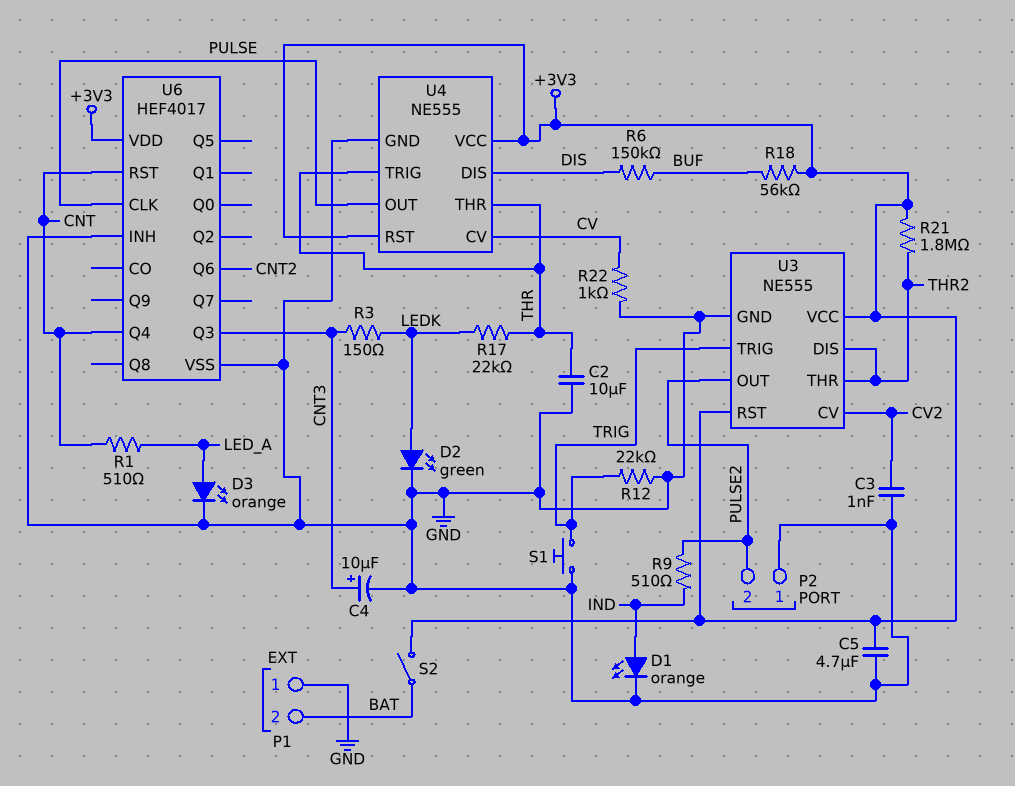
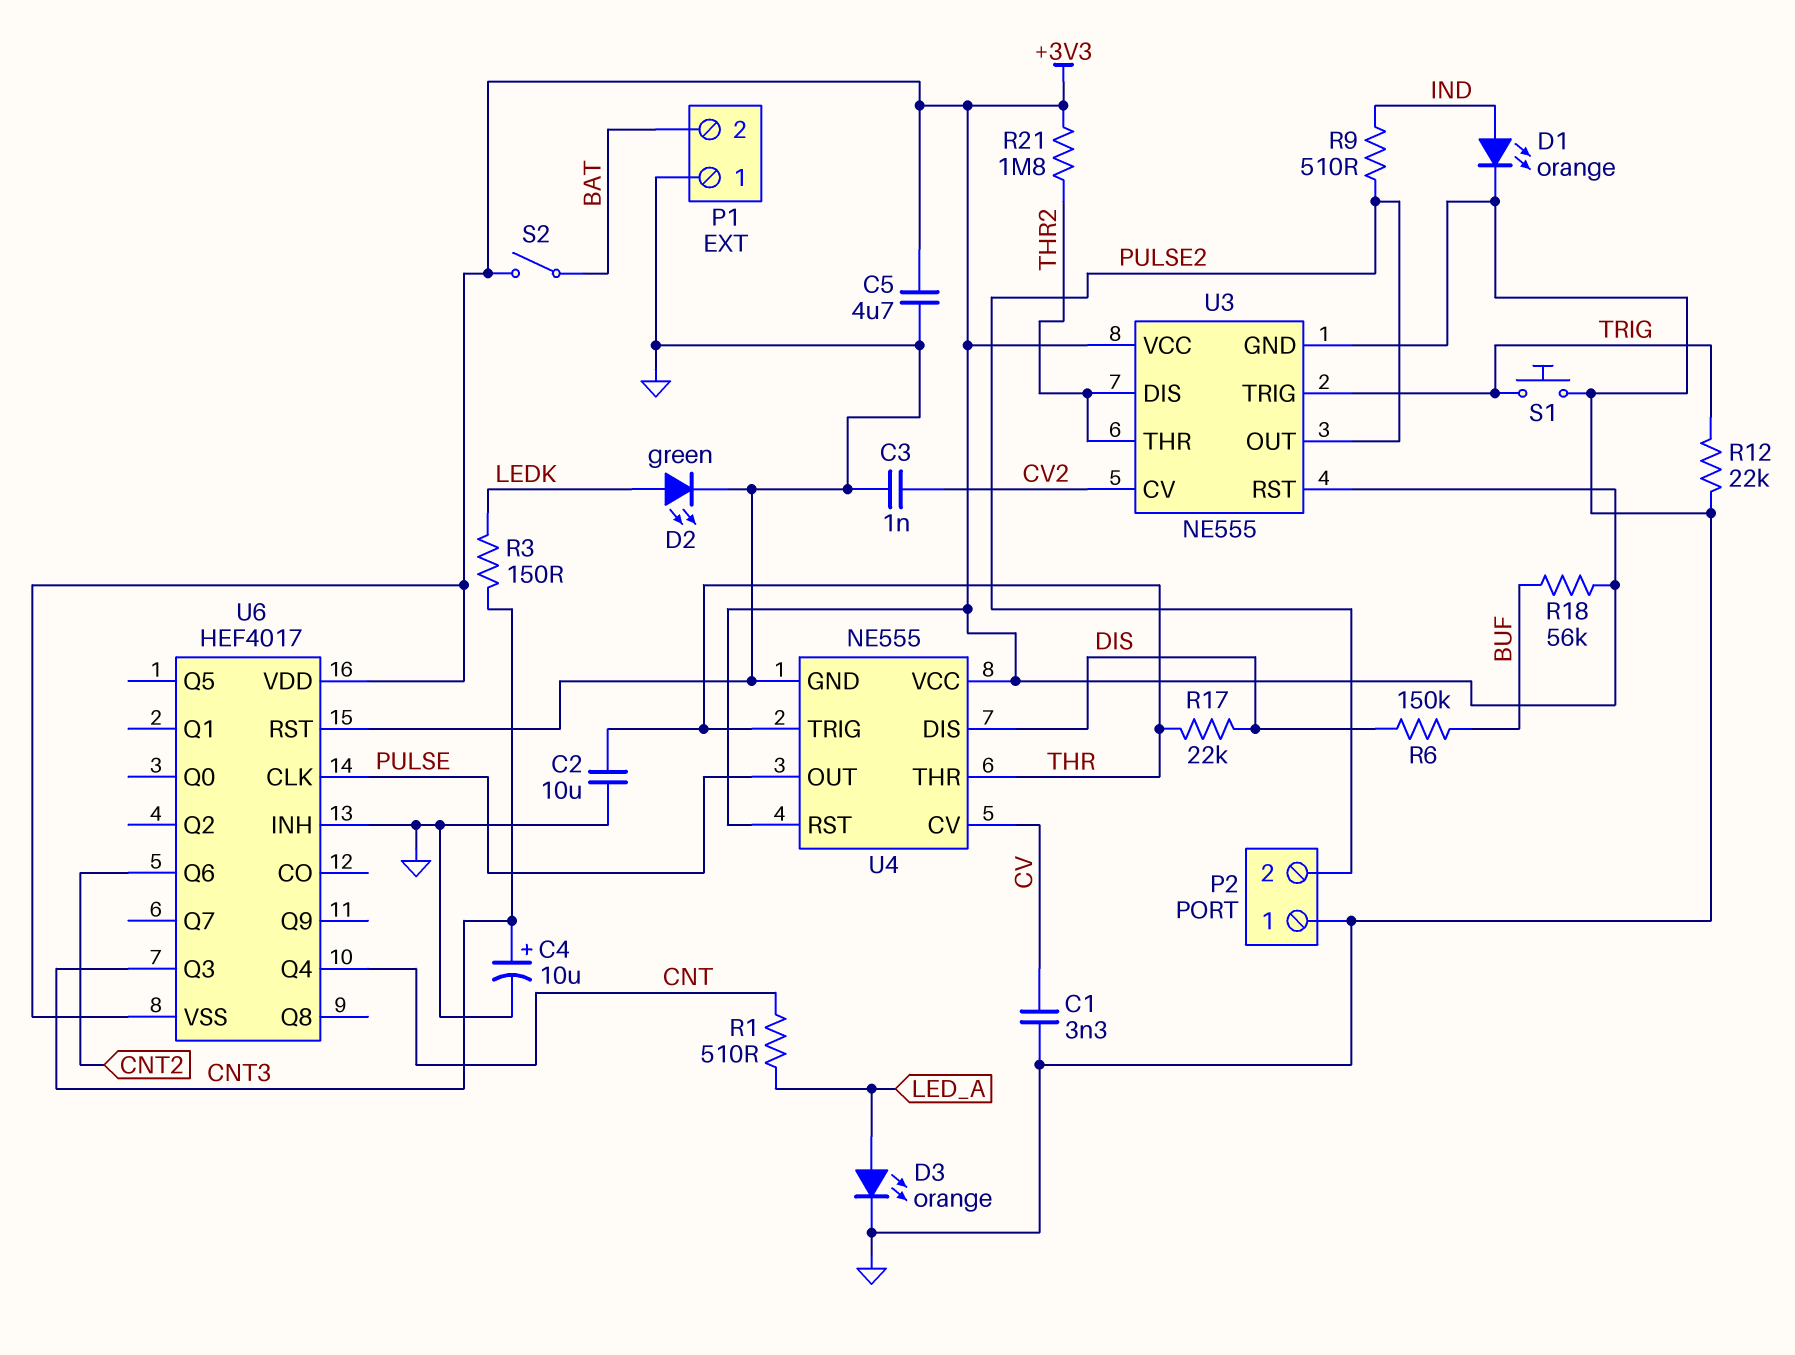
C1: none -> 3.3nF (CV, GND)
R17: 22k (LEDK, THR) -> 22k (DIS, THR)
R22: 1k (CV, GND) -> none
U6 pin RST: CNT -> GND
U6 pin VSS: GND -> +3V3

